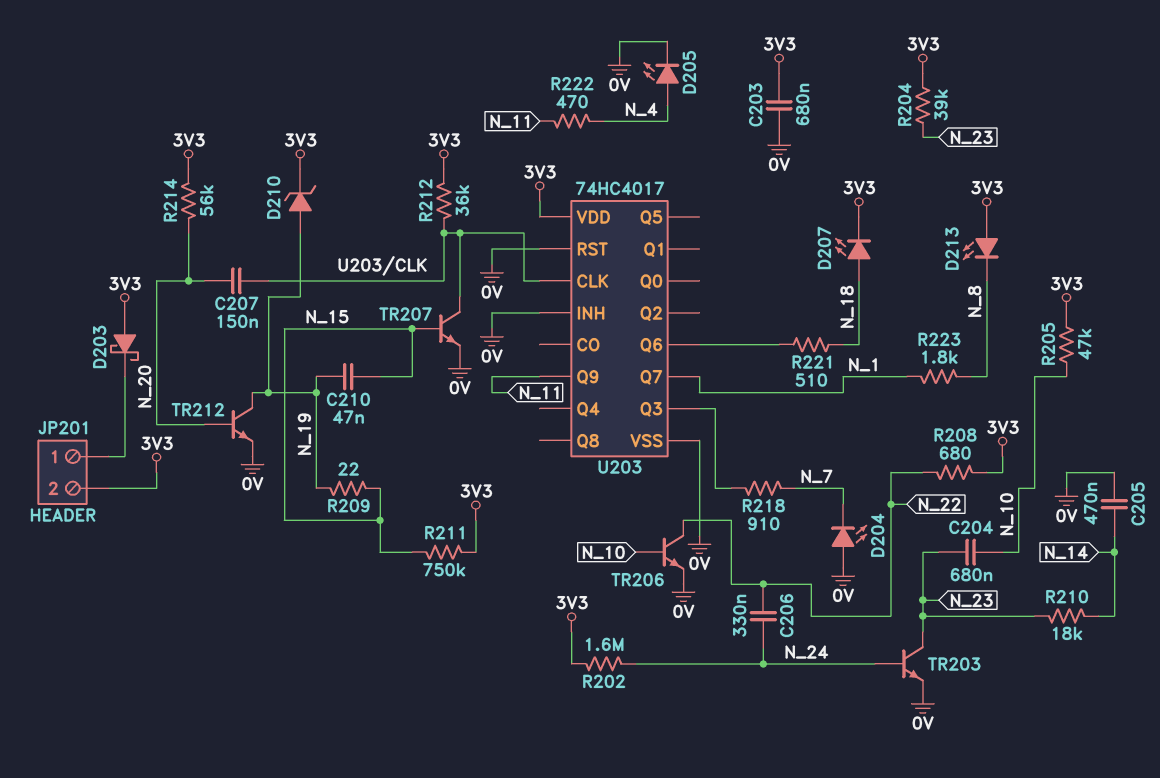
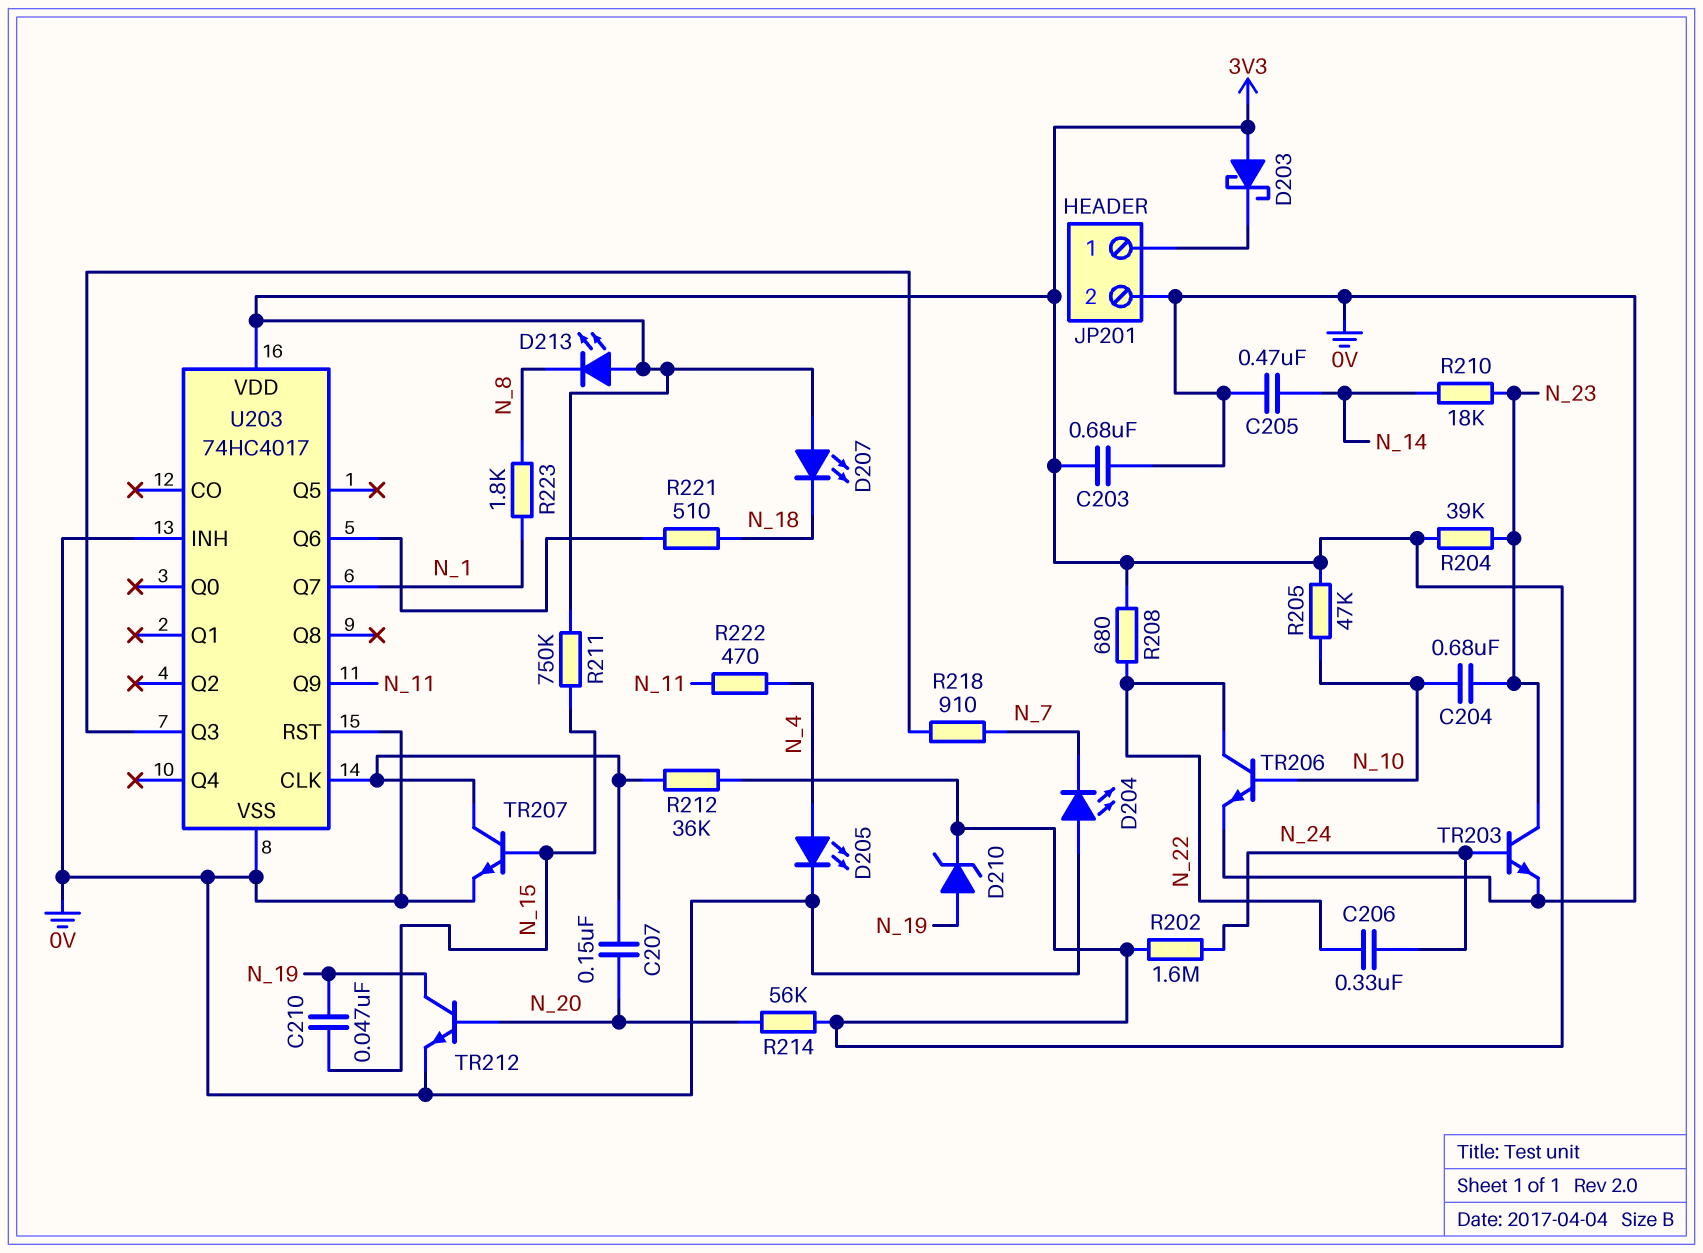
D207: LED (A N_18, K 3V3) -> LED (A 3V3, K N_18)
JP201 pin 2: 3V3 -> 0V
R209: 22 (N_15, N_19) -> none

